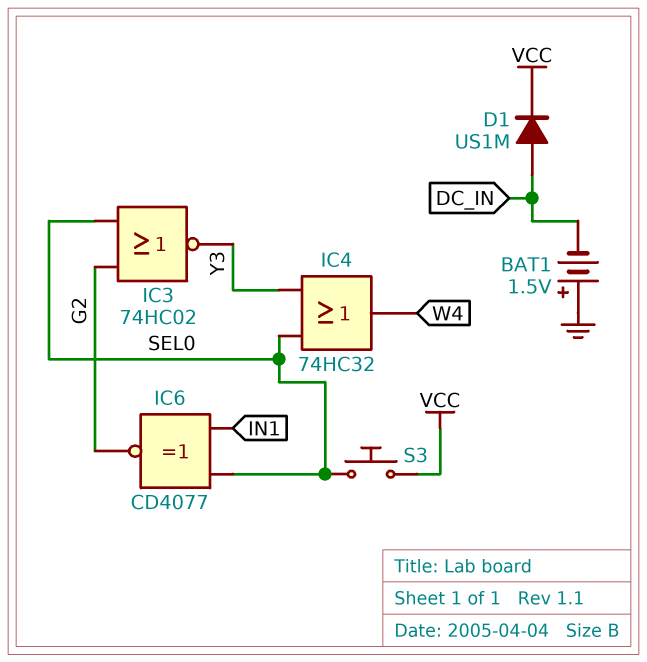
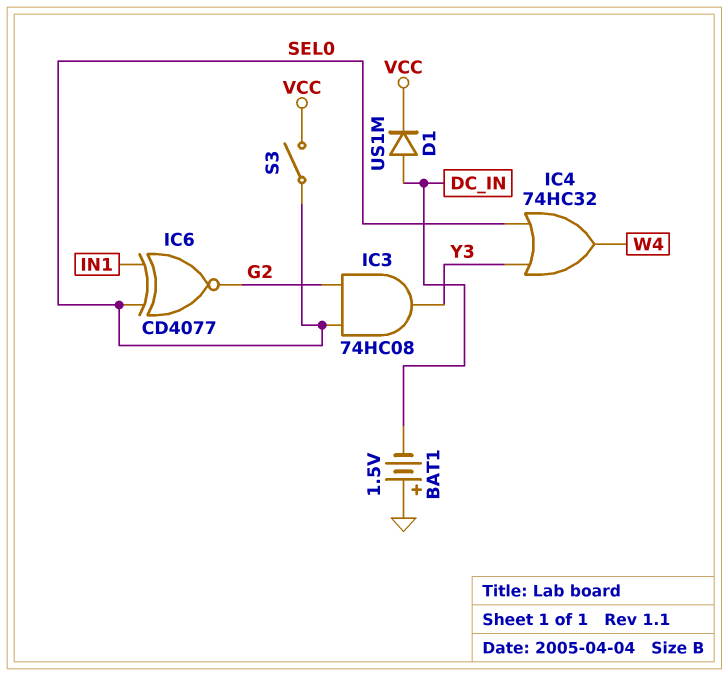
IC3: NOR 74HC02 (in G2, in SEL0, out Y3) -> AND 74HC08 (in G2, in SEL0, out Y3)
S3: button (SEL0, VCC) -> switch (SEL0, VCC)

